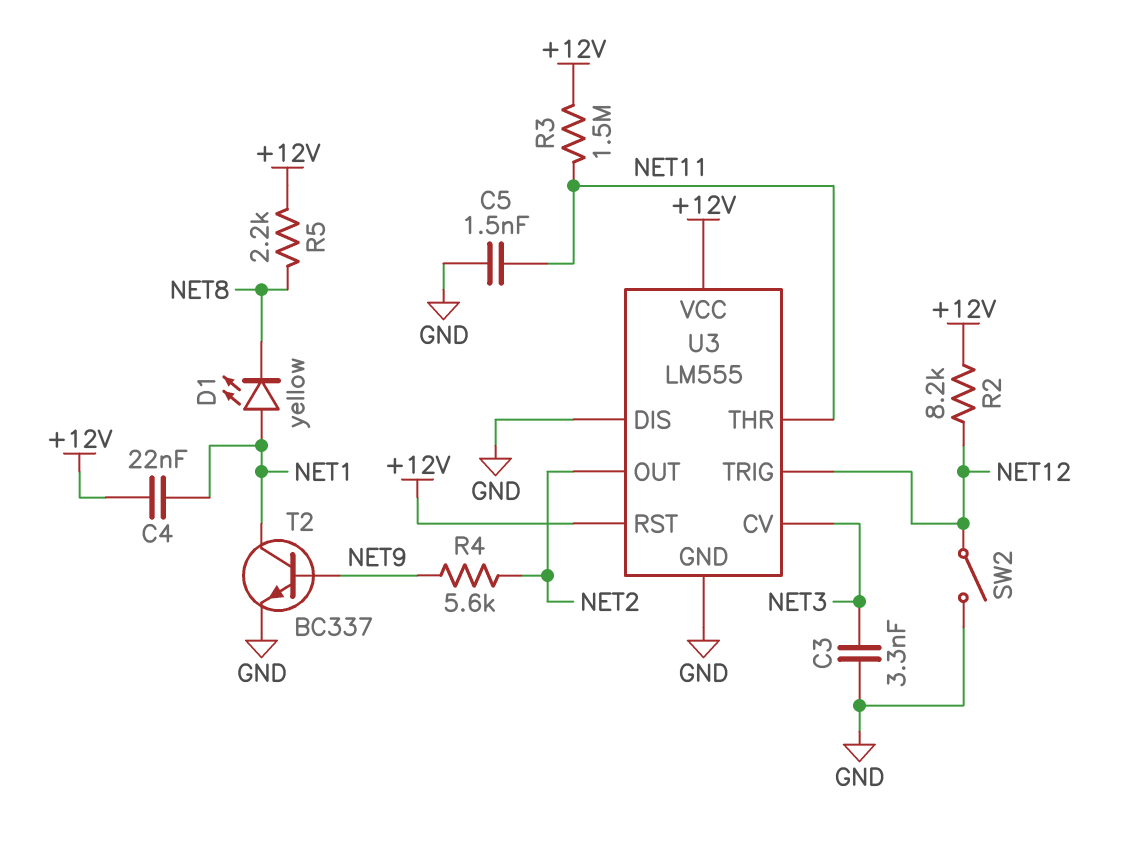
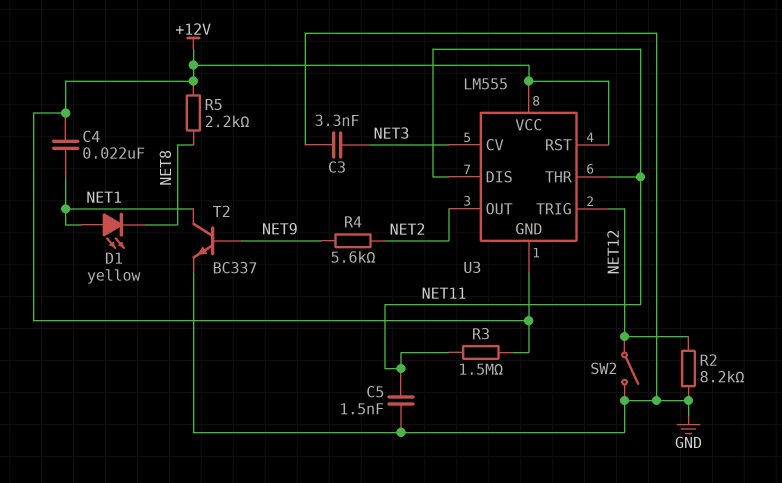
R2: 8.2k (+12V, NET12) -> 8.2k (GND, NET12)
U3 pin DIS: GND -> NET11
U3 pin GND: GND -> +12V

